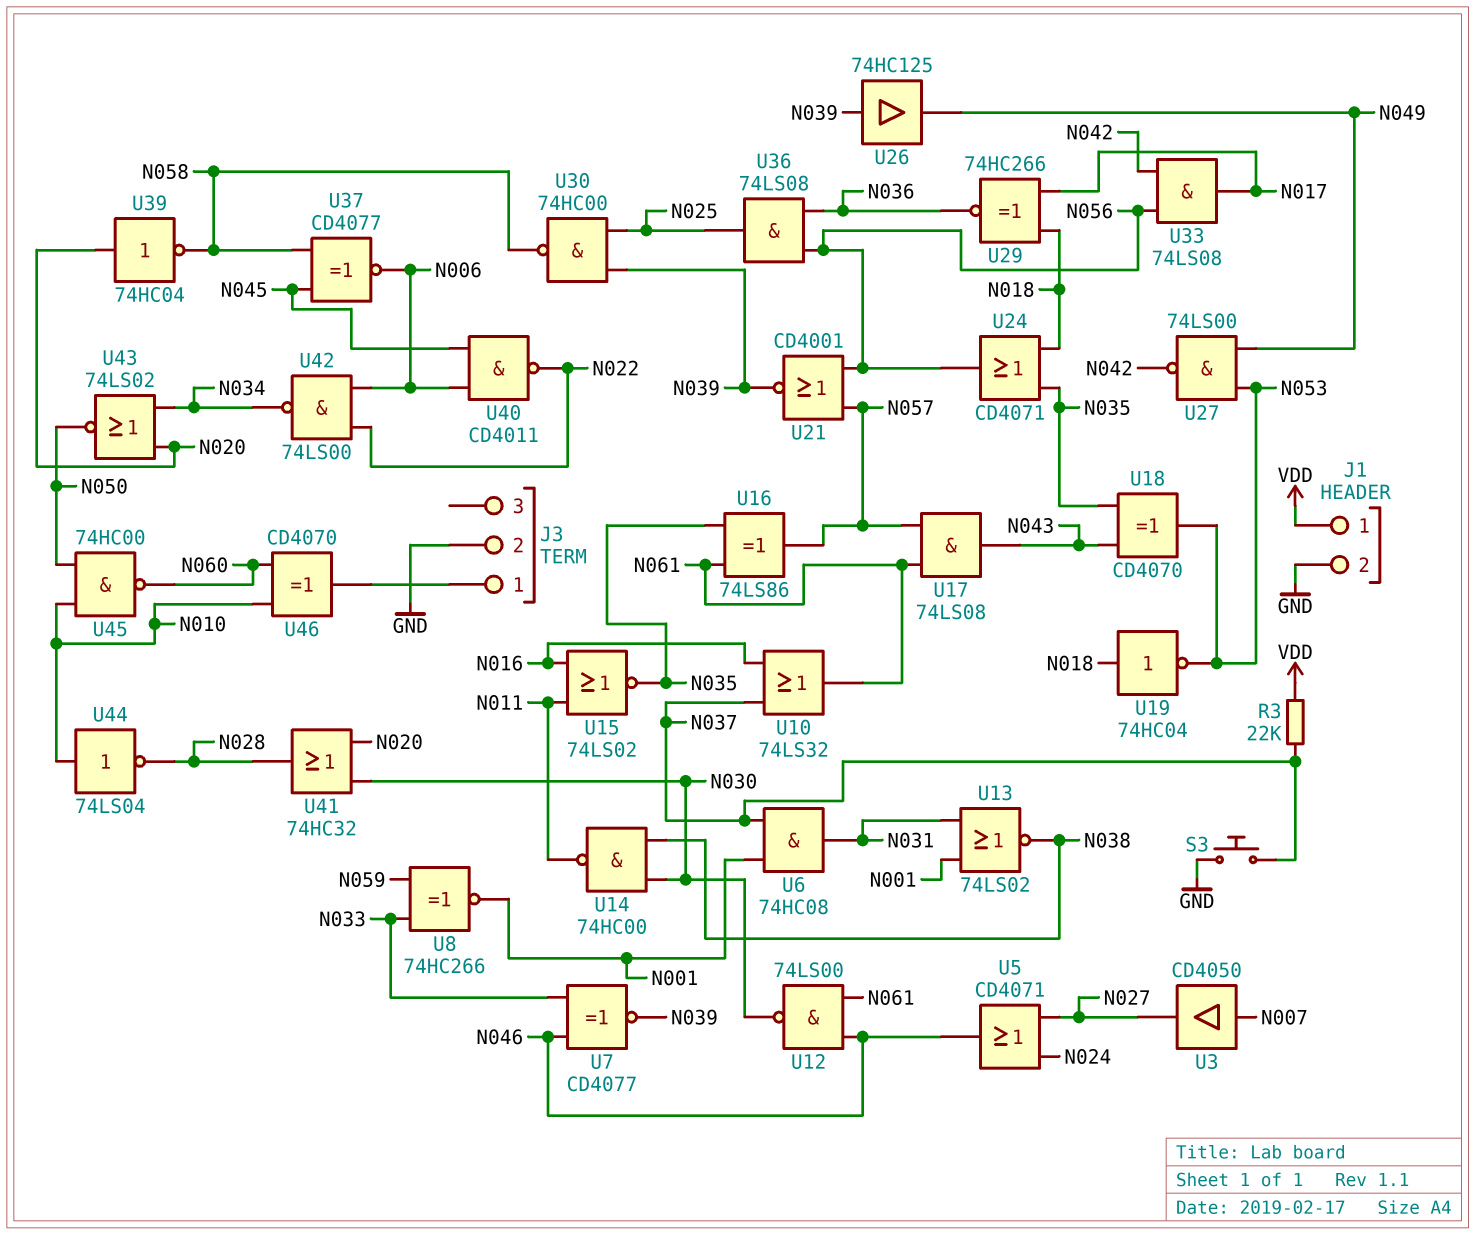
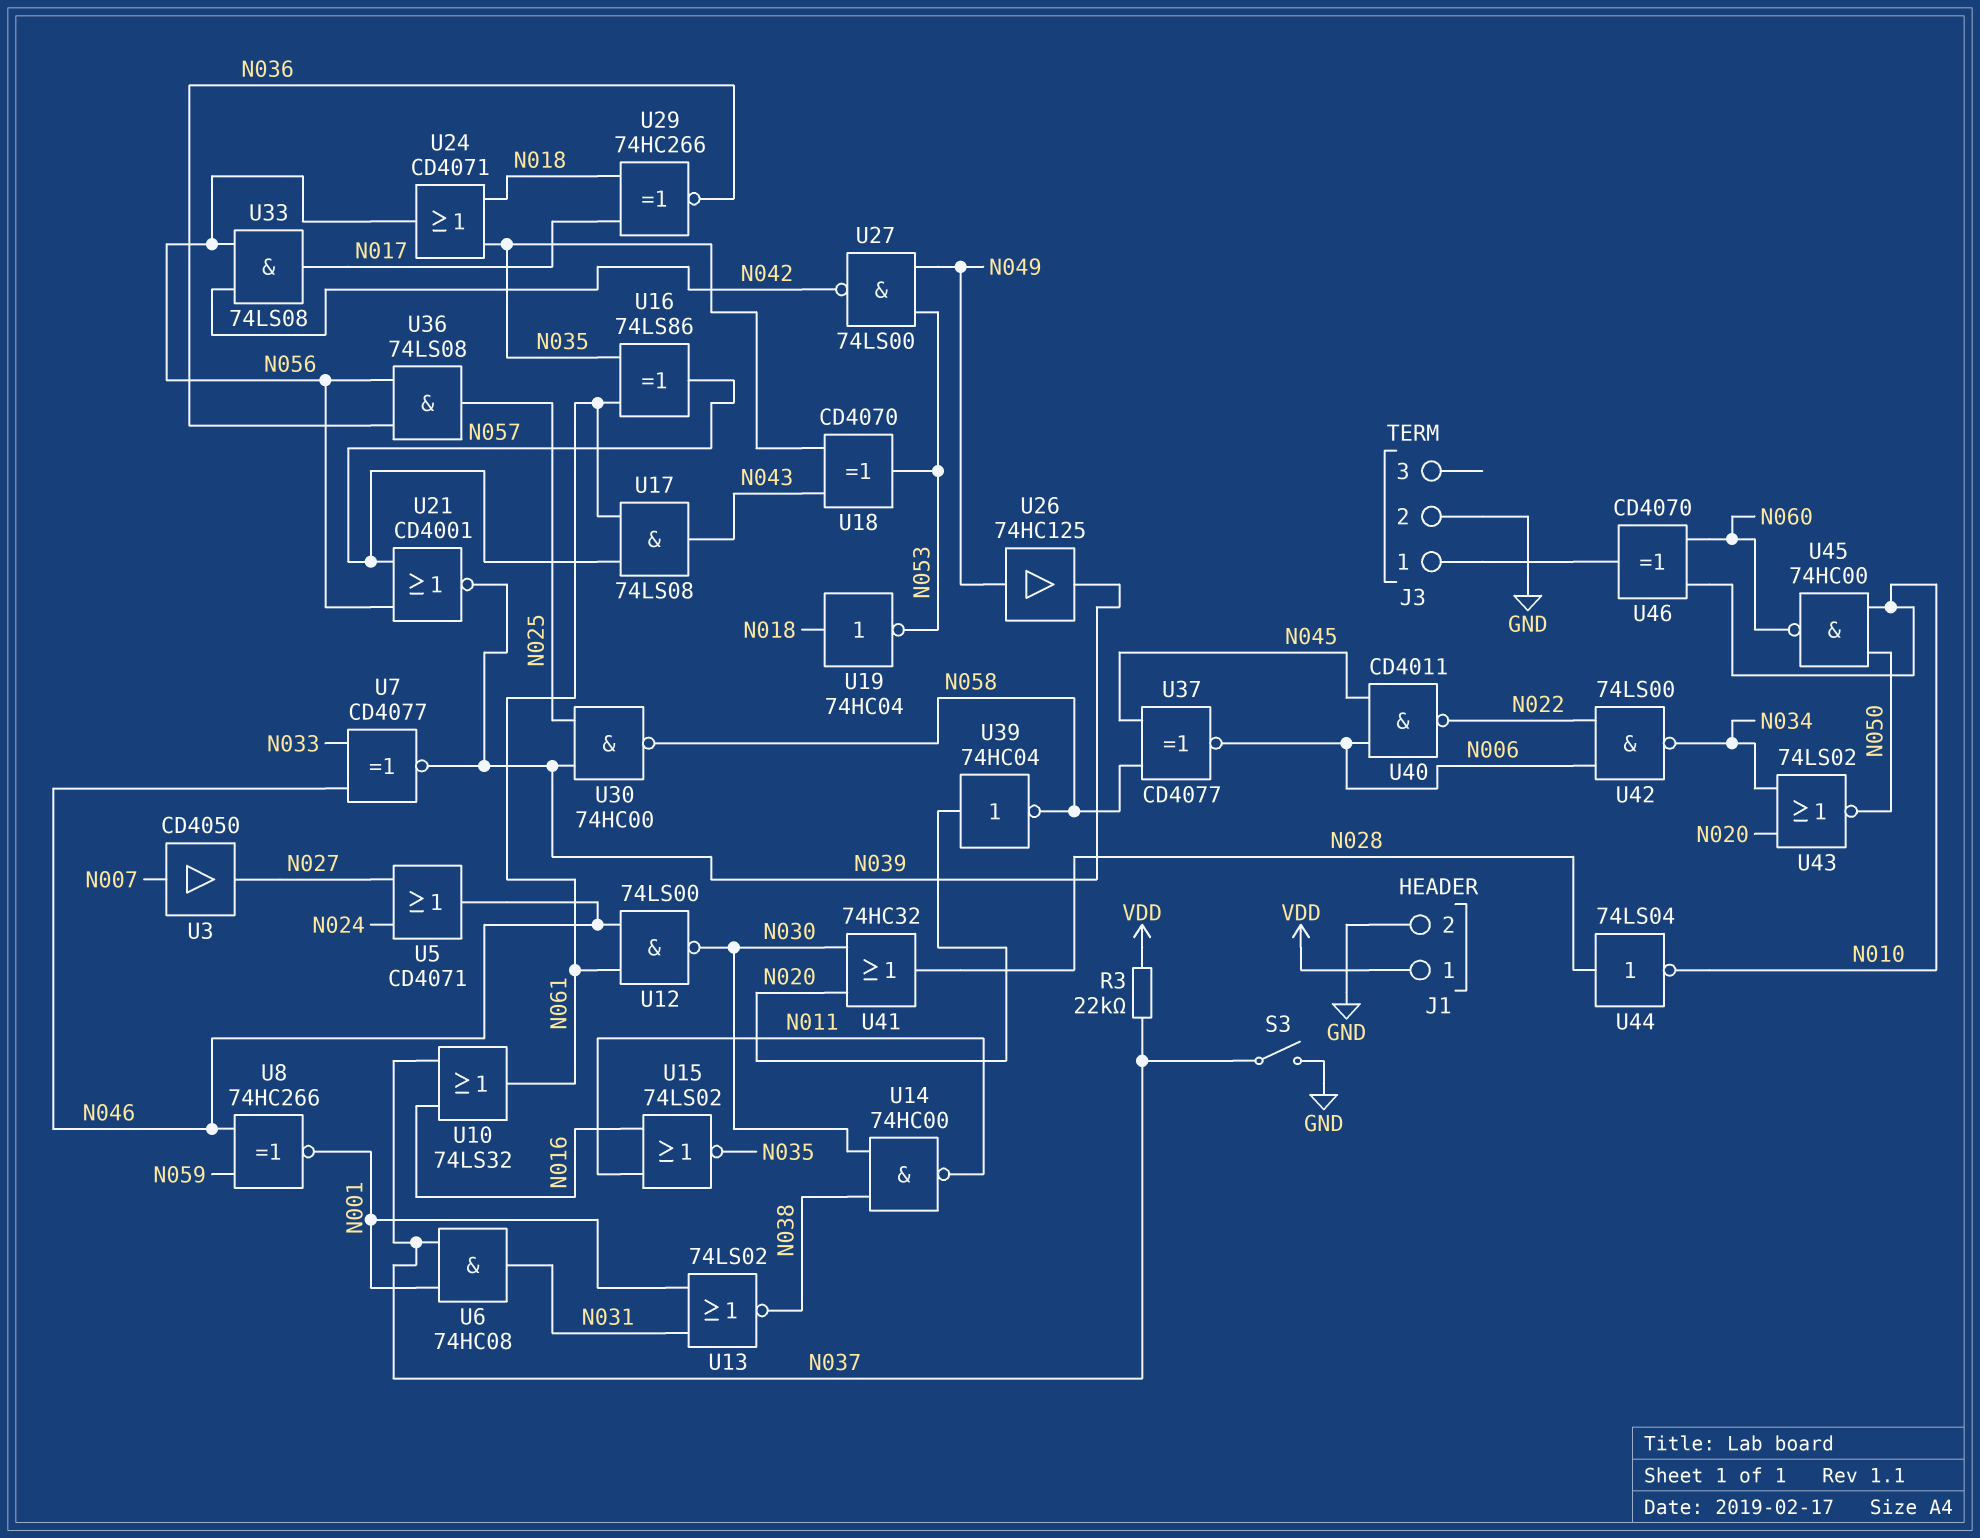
S3: button (GND, N037) -> switch (GND, N037)
U8: XNOR 74HC266 (in N033, in N059, out N001) -> XNOR 74HC266 (in N046, in N059, out N001)
U26: buffer 74HC125 (in N039, out N049) -> buffer 74HC125 (in N049, out N039)
U44: NOT 74LS04 (in N010, out N028) -> NOT 74LS04 (in N028, out N010)

